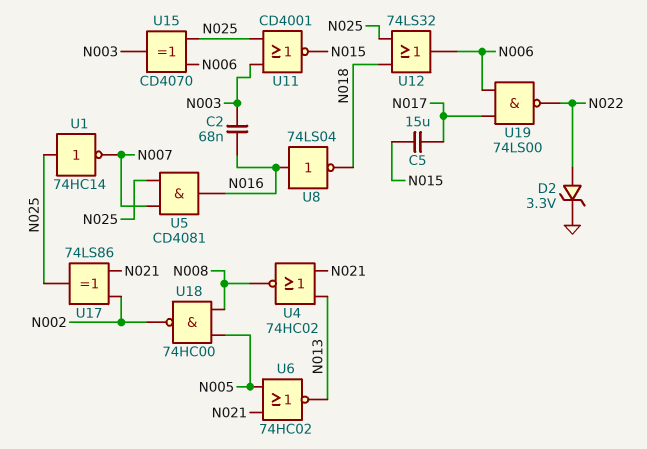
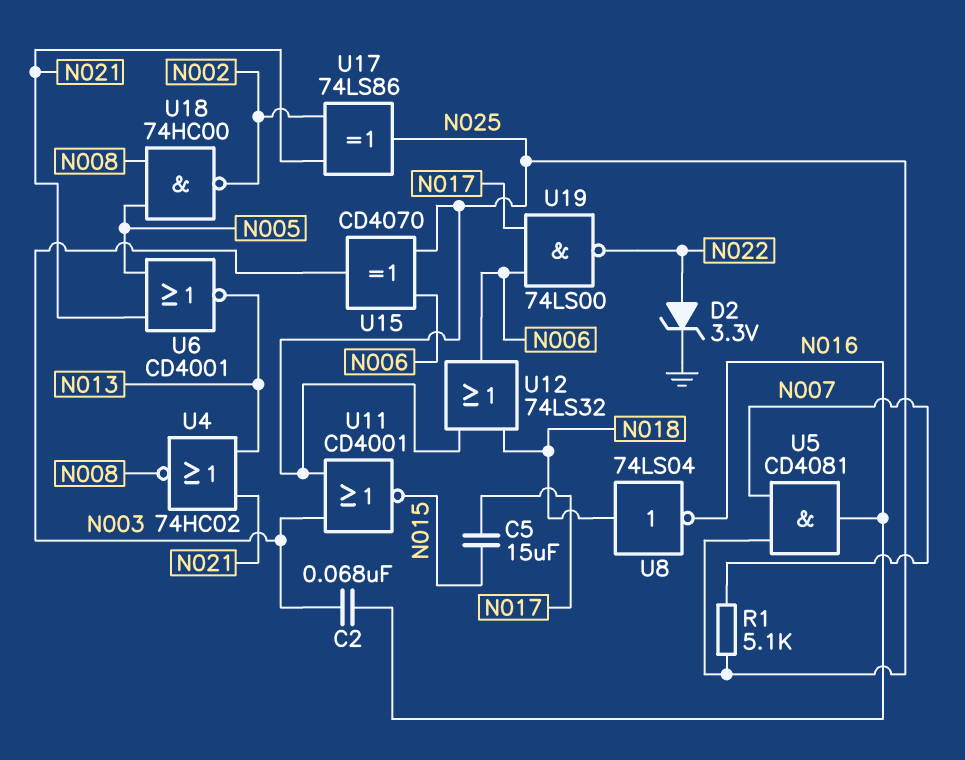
R1: none -> 5.1k (N007, N025)
U1: NOT 74HC14 (in N025, out N007) -> none
U6: NOR 74HC02 (in N005, in N021, out N013) -> NOR CD4001 (in N005, in N021, out N013)
U8: NOT 74LS04 (in N016, out N018) -> NOT 74LS04 (in N018, out N016)

